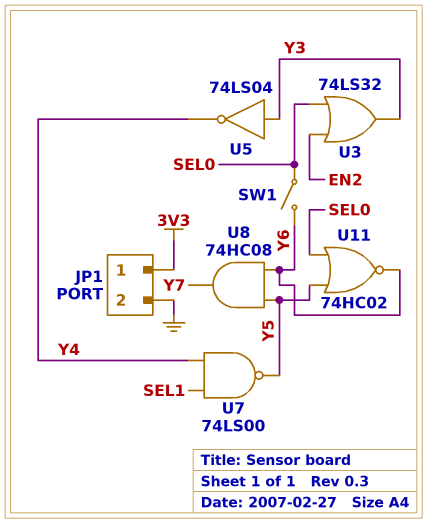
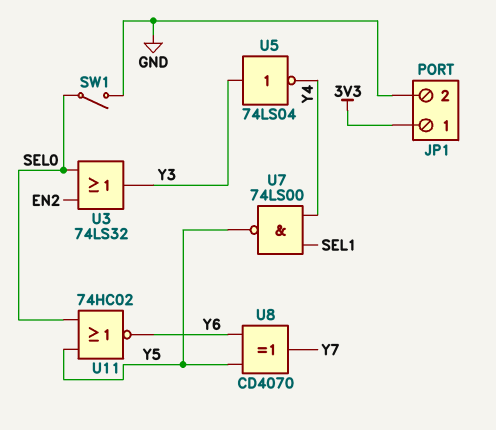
SW1: switch (SEL0, Y6) -> switch (GND, SEL0)
U8: AND 74HC08 (in Y5, in Y6, out Y7) -> XOR CD4070 (in Y5, in Y6, out Y7)

